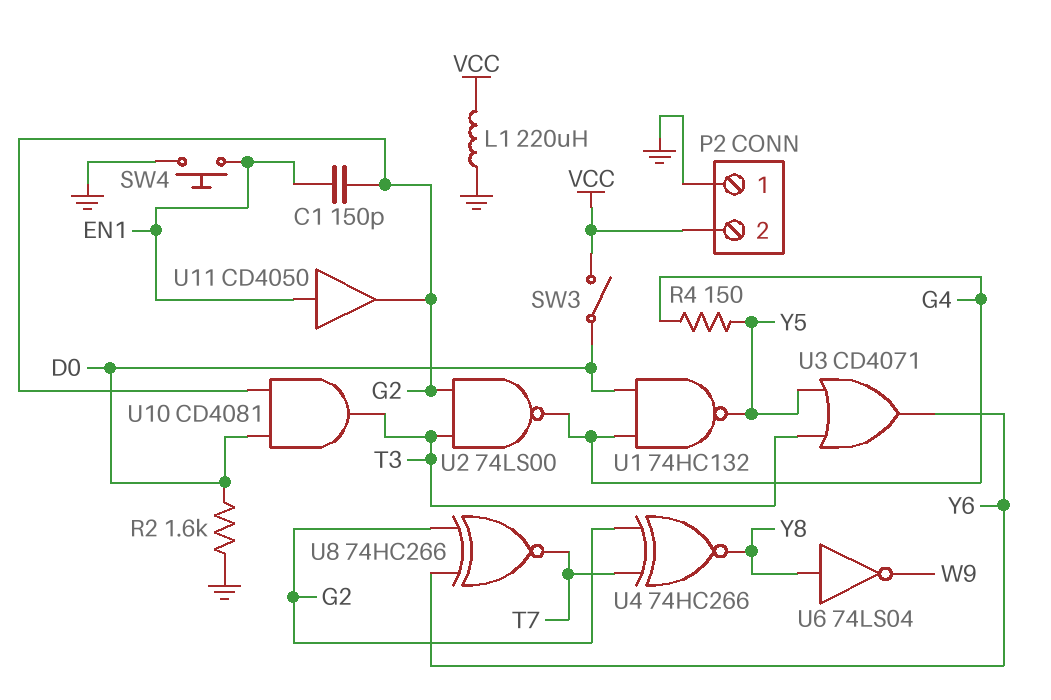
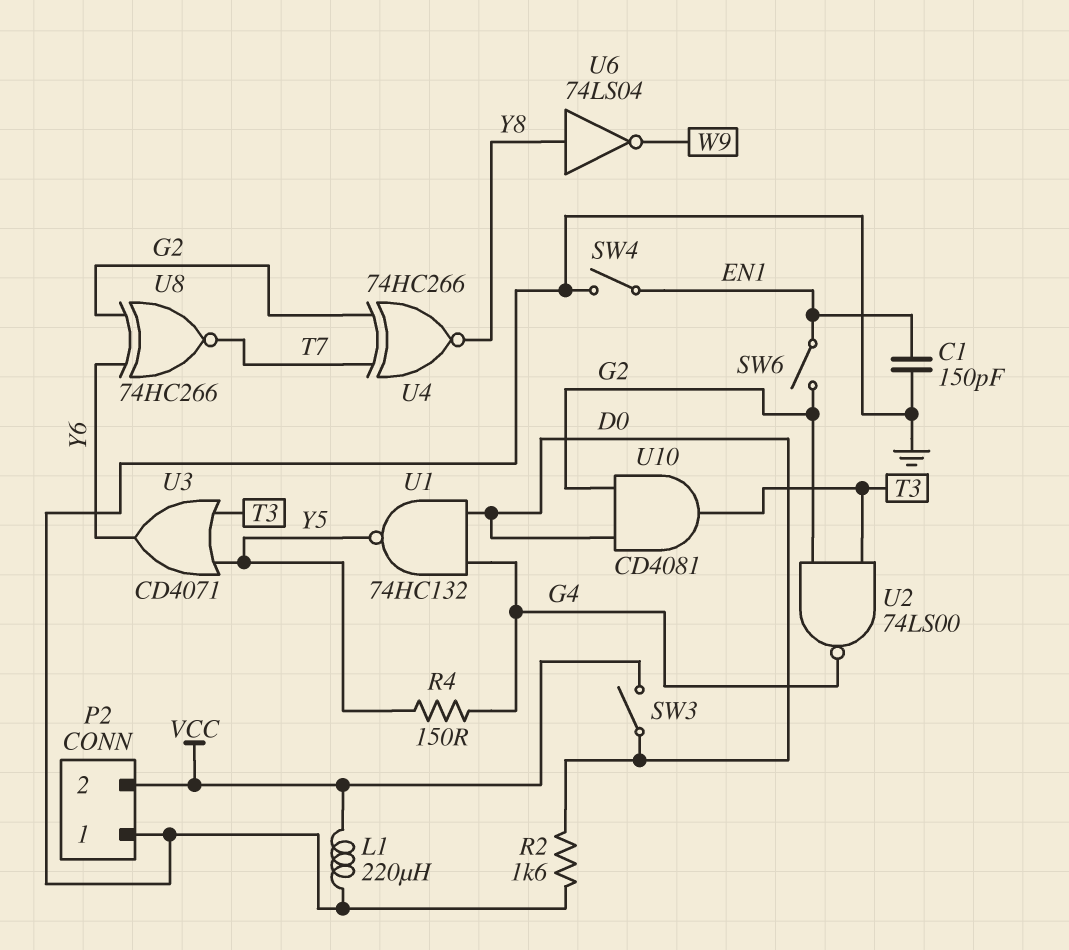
C1: 150pF (EN1, G2) -> 150pF (EN1, GND)
SW4: button (EN1, GND) -> switch (EN1, GND)
SW6: none -> switch (EN1, G2)
U11: buffer CD4050 (in EN1, out G2) -> none

